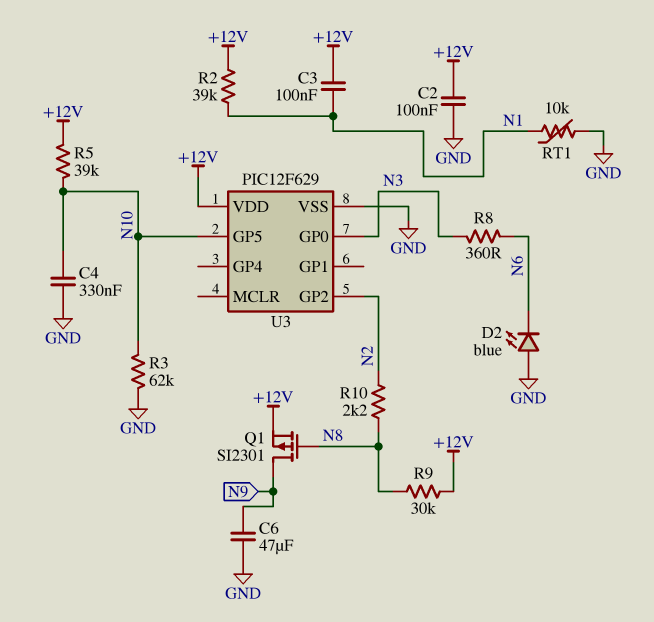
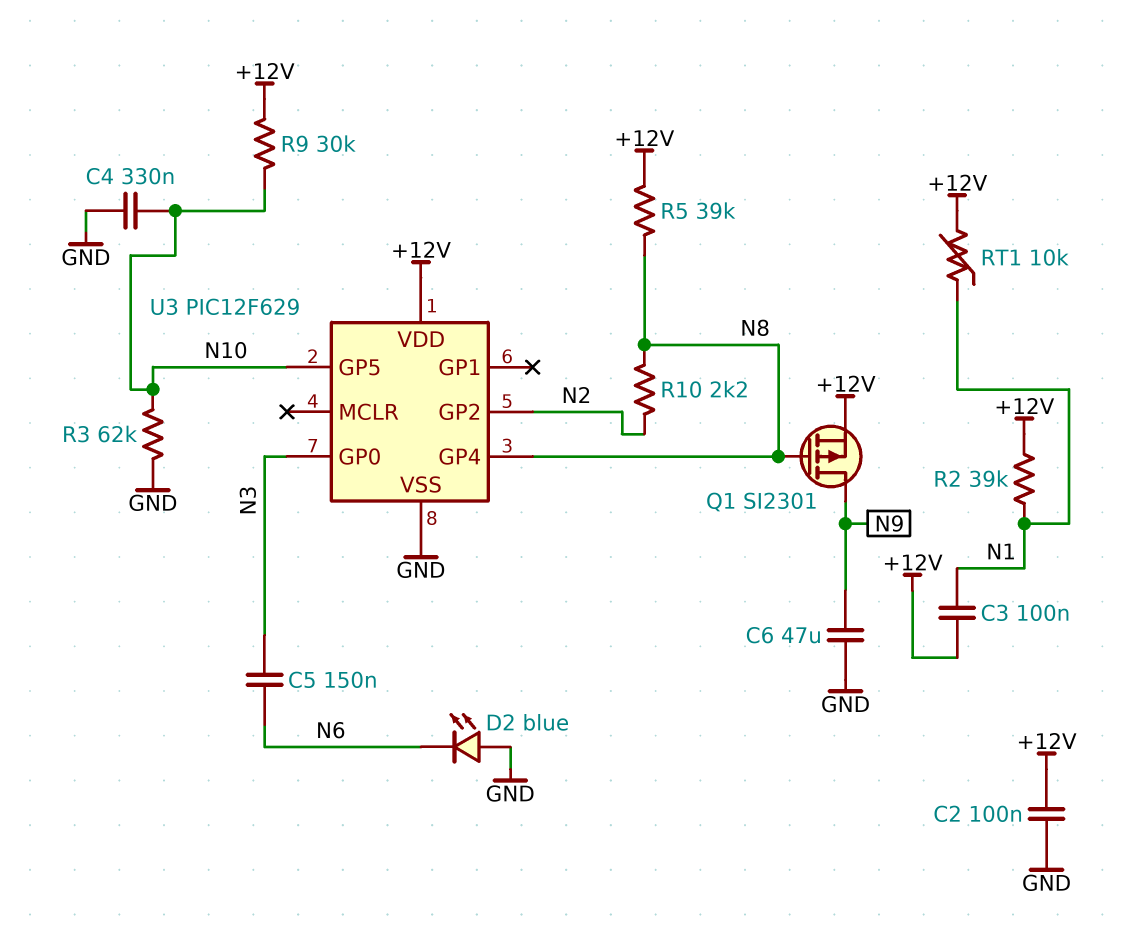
C5: none -> 150nF (N3, N6)
R5: 39k (+12V, N10) -> 39k (+12V, N8)
R8: 360 (N3, N6) -> none
R9: 30k (+12V, N8) -> 30k (+12V, N10)
RT1: 10k (GND, N1) -> 10k (+12V, N1)
U3 pin GP4: none -> N8

